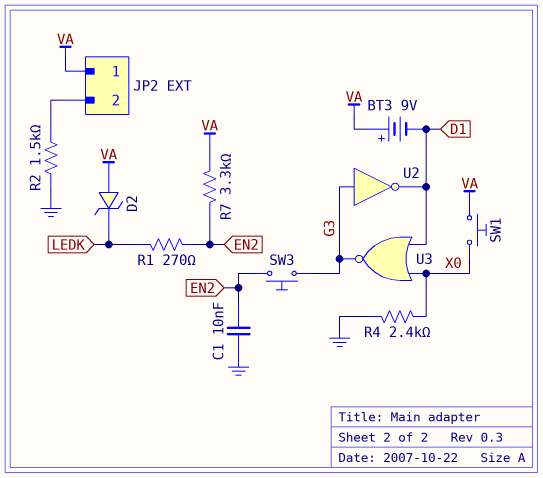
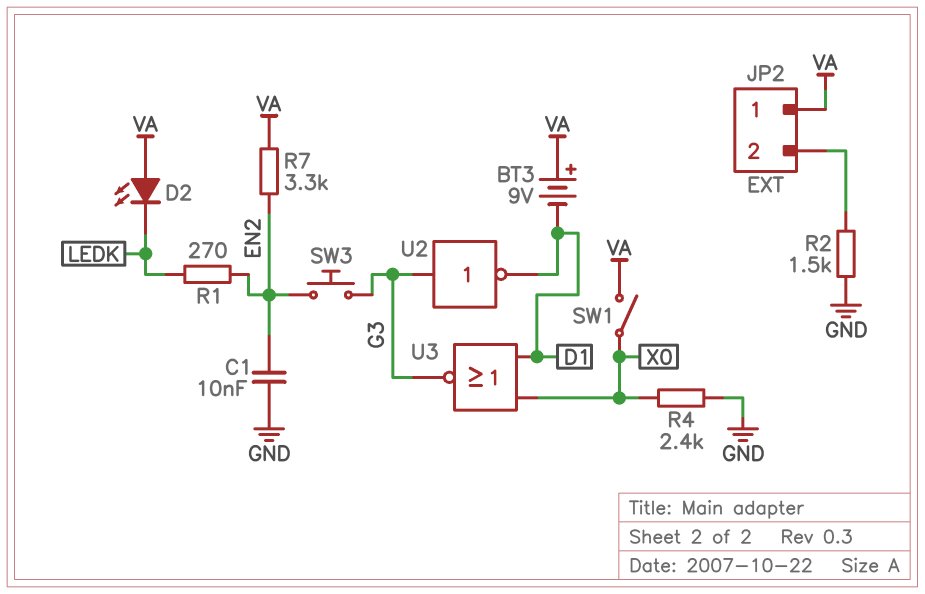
D2: zener (A VA, K LEDK) -> LED (A VA, K LEDK)
SW1: button (VA, X0) -> switch (VA, X0)

